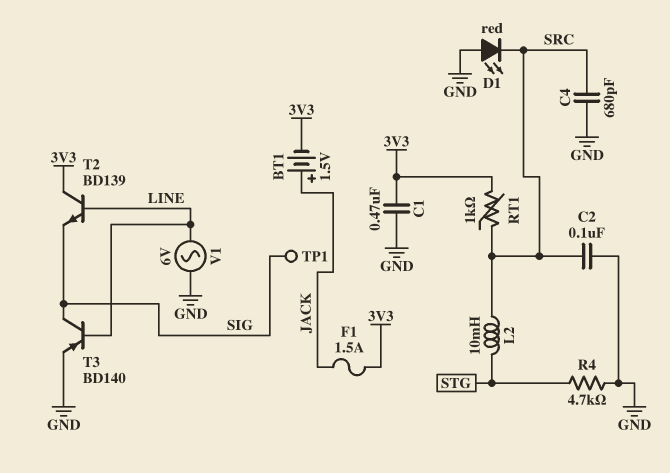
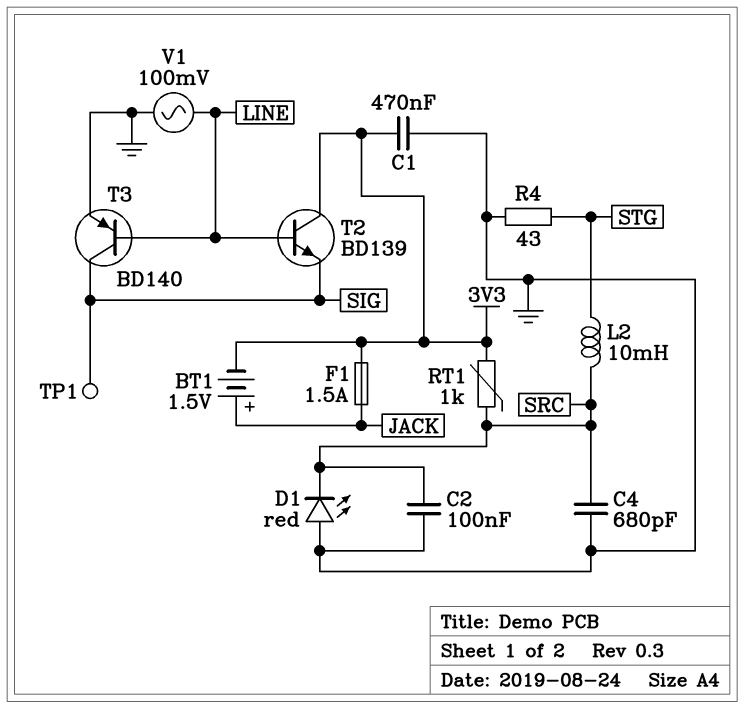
R4: 4.7k (GND, STG) -> 43 (GND, STG)
V1: AC 6V (GND, LINE) -> AC 100mV (GND, LINE)

